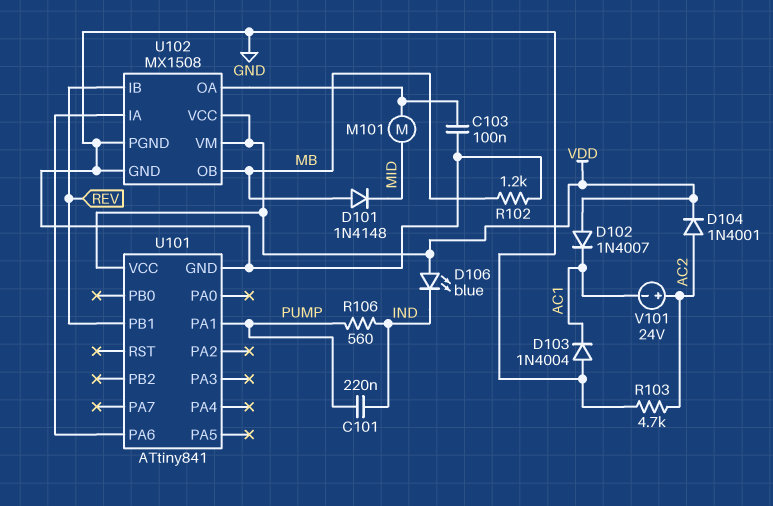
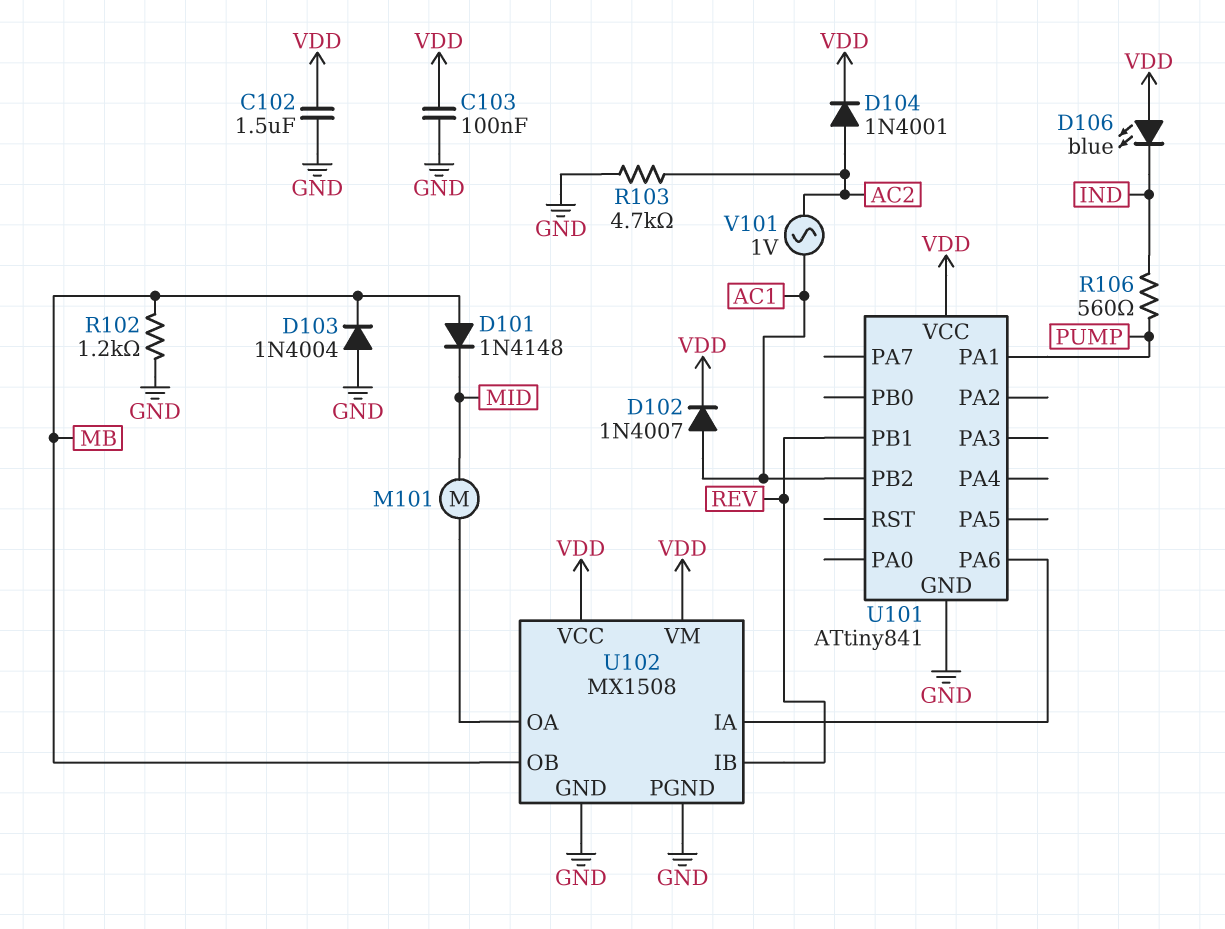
C101: 220nF (IND, PUMP) -> none
C102: none -> 1.5uF (GND, VDD)
C103: 100nF (GND, U102/OA) -> 100nF (GND, VDD)
D102: diode 1N4007 (A VDD, K AC1) -> diode 1N4007 (A AC1, K VDD)
D103: diode 1N4004 (A GND, K AC1) -> diode 1N4004 (A GND, K MB)
U101 pin PB2: none -> AC1
V101: 24V (plus AC2, minus AC1) -> AC 1V (AC1, AC2)

